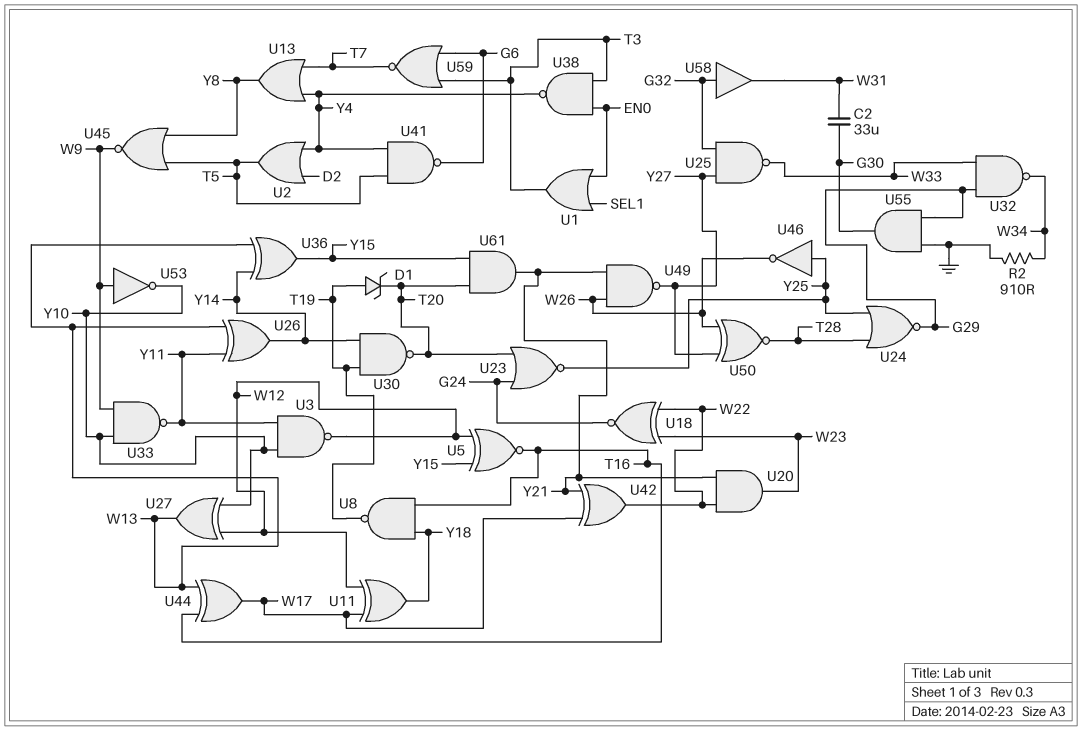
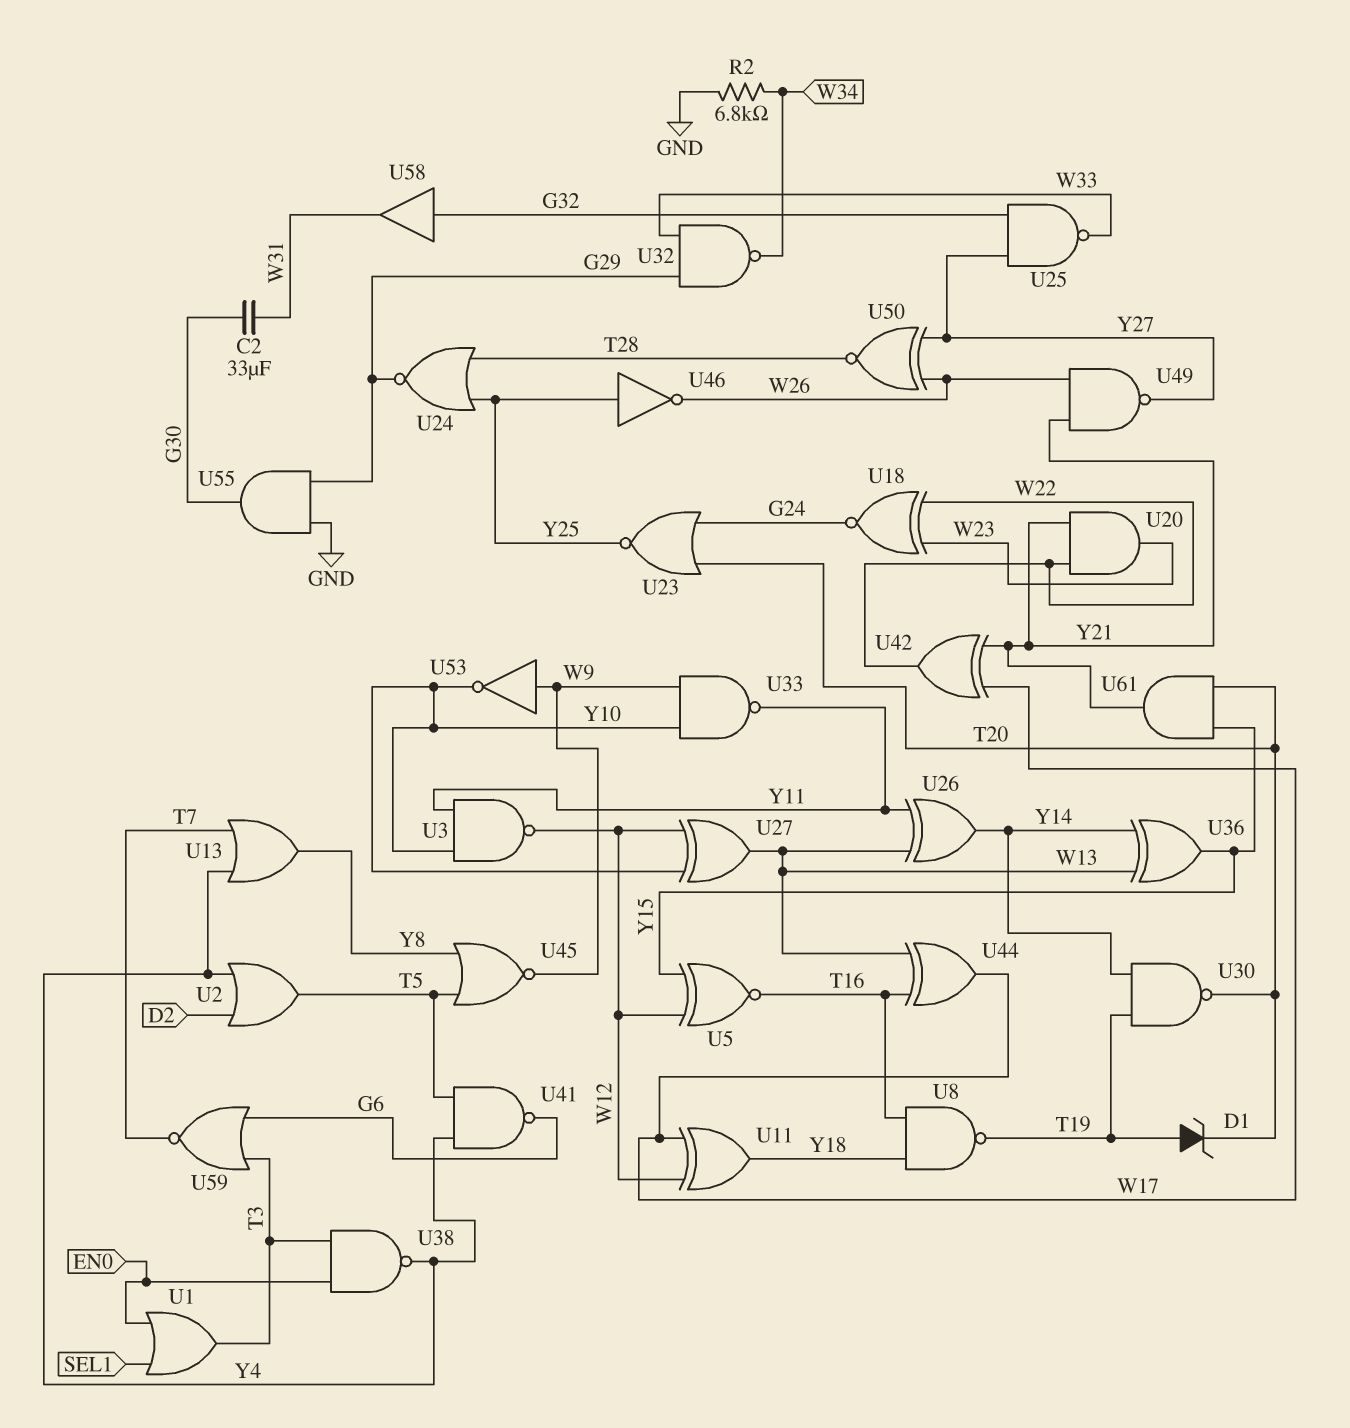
R2: 910 (GND, W34) -> 6.8k (GND, W34)

